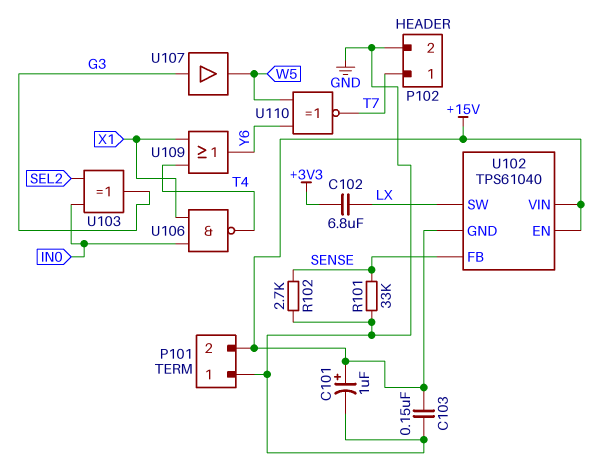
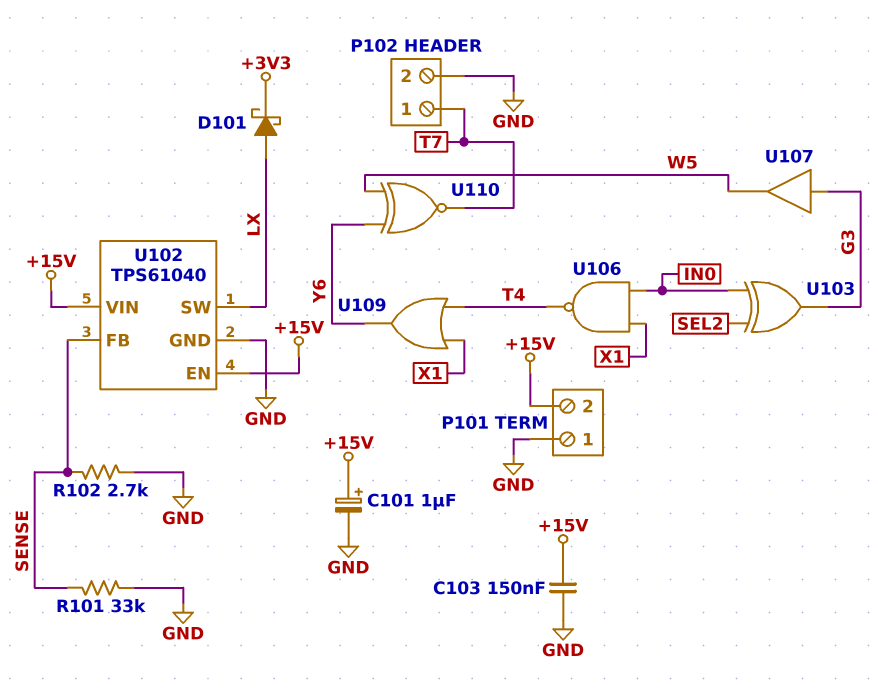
C102: 6.8uF (+3V3, LX) -> none
D101: none -> schottky (A LX, K +3V3)
U102 pin GND: +15V -> GND

